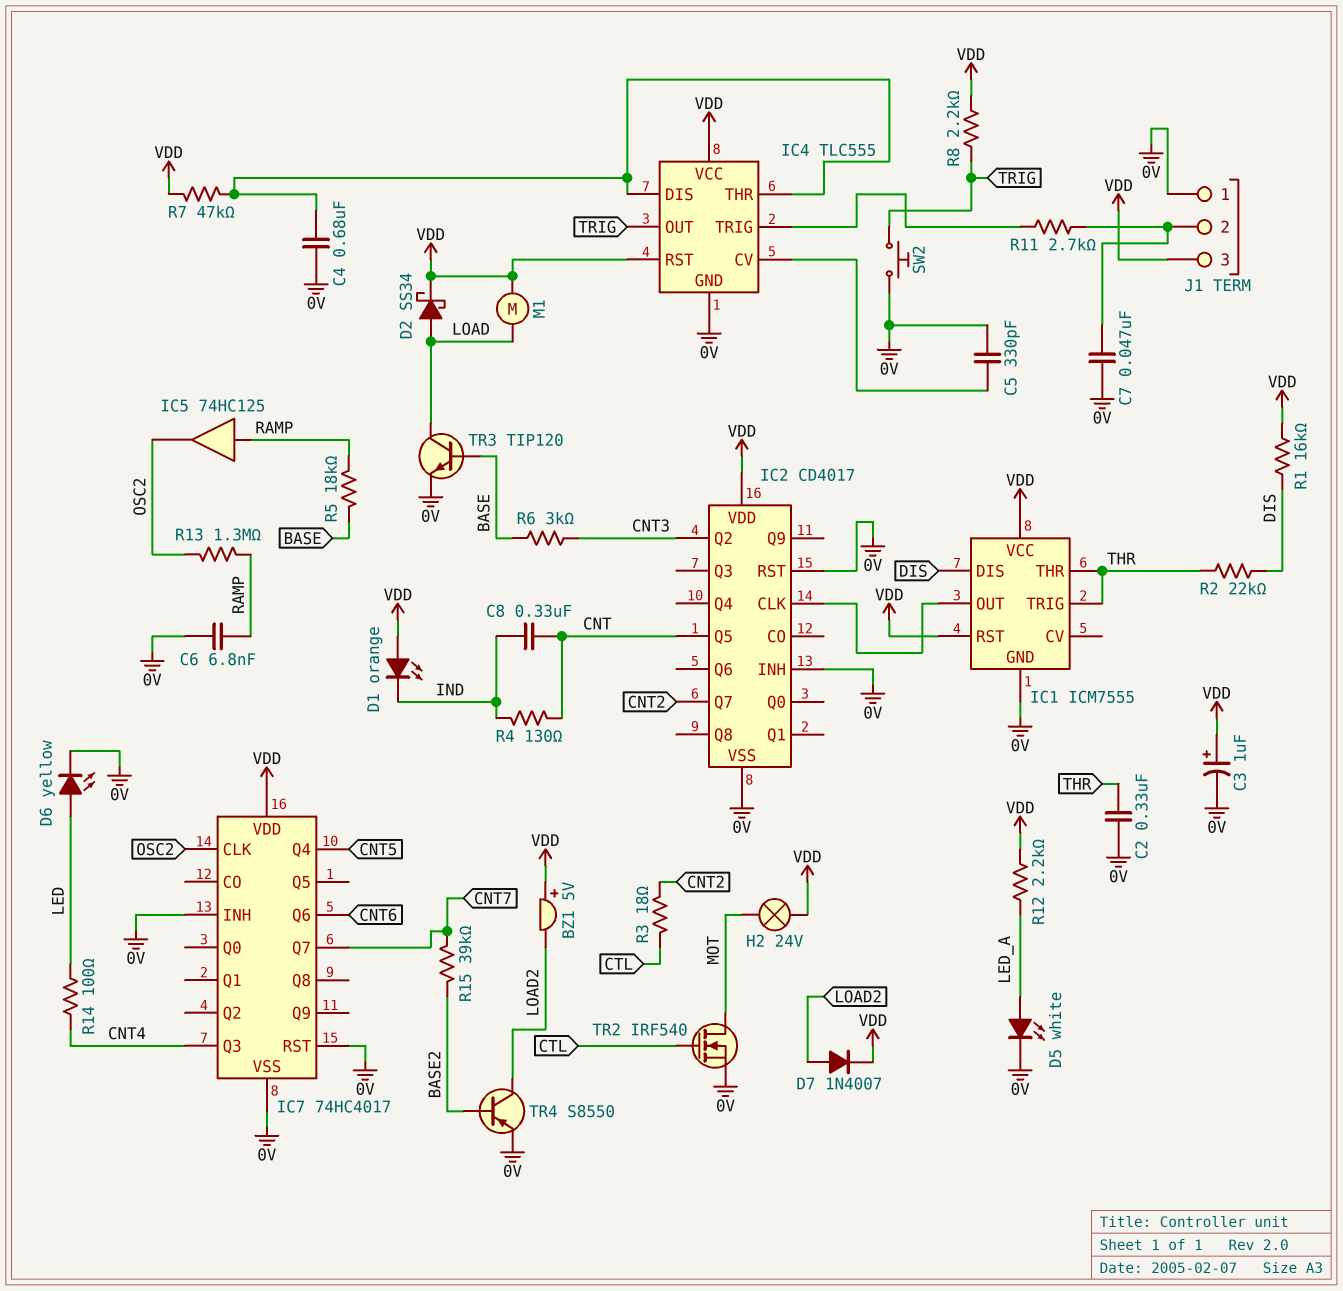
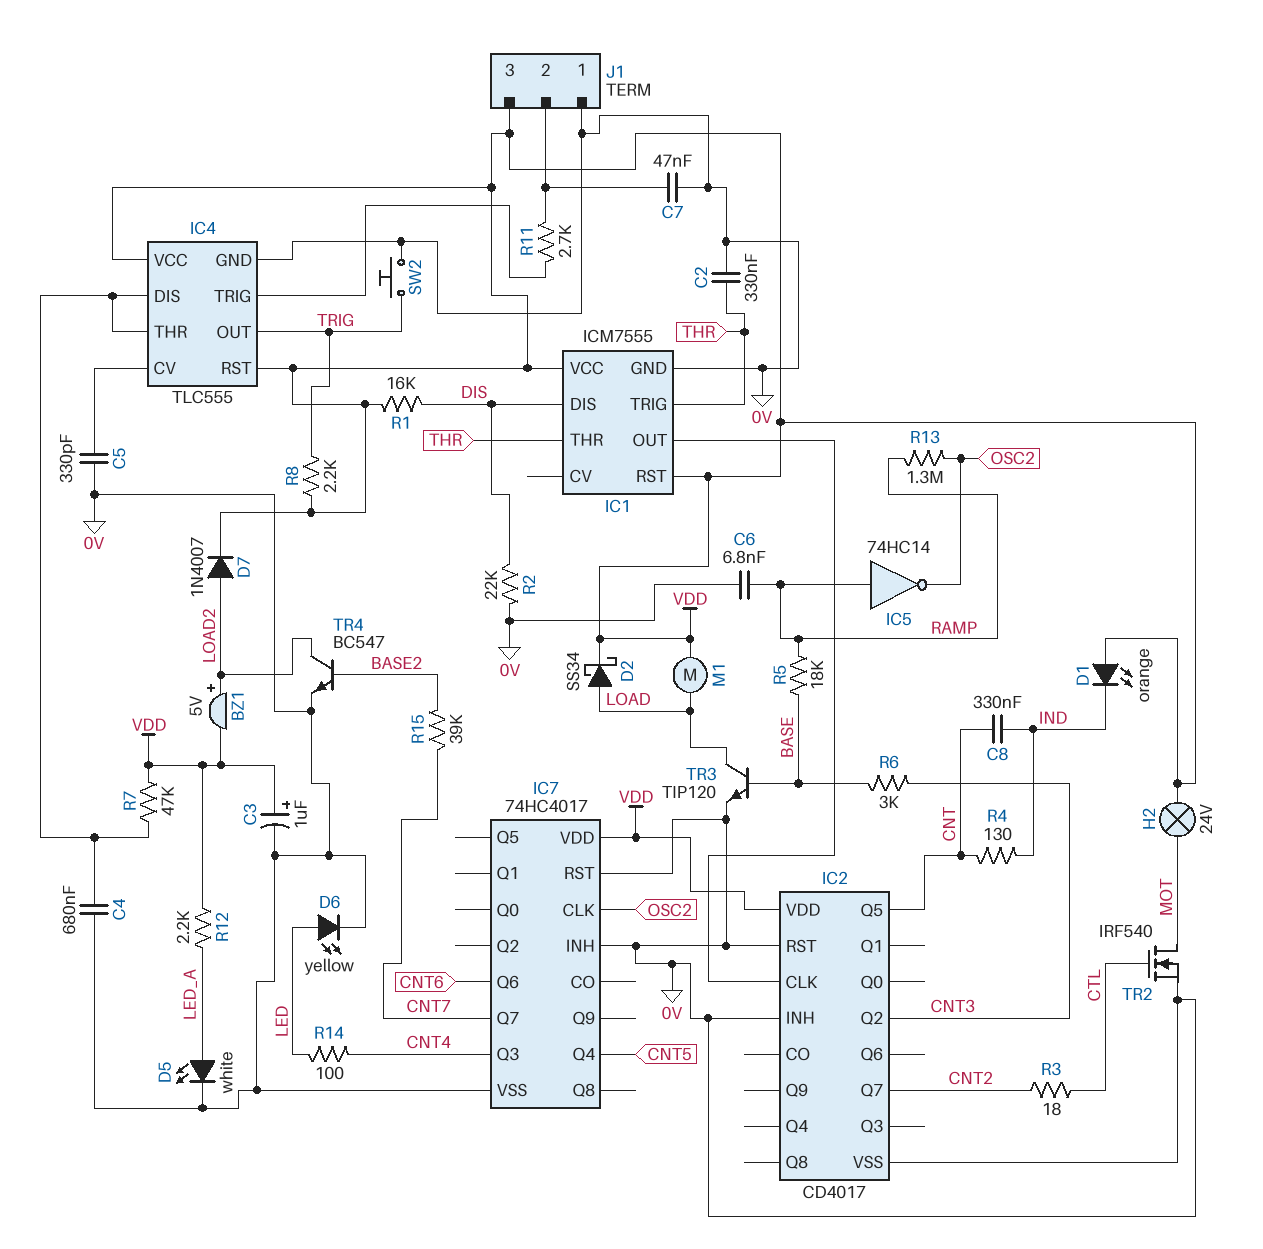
BZ1: buzzer 5V (plus VDD, minus LOAD2) -> buzzer 5V (plus LOAD2, minus VDD)
IC5: buffer 74HC125 (in RAMP, out OSC2) -> NOT 74HC14 (in RAMP, out OSC2)
R2: 22k (DIS, THR) -> 22k (0V, DIS)
TR4: PNP S8550 (B BASE2, C LOAD2, E 0V) -> NPN BC547 (B BASE2, C LOAD2, E 0V)

